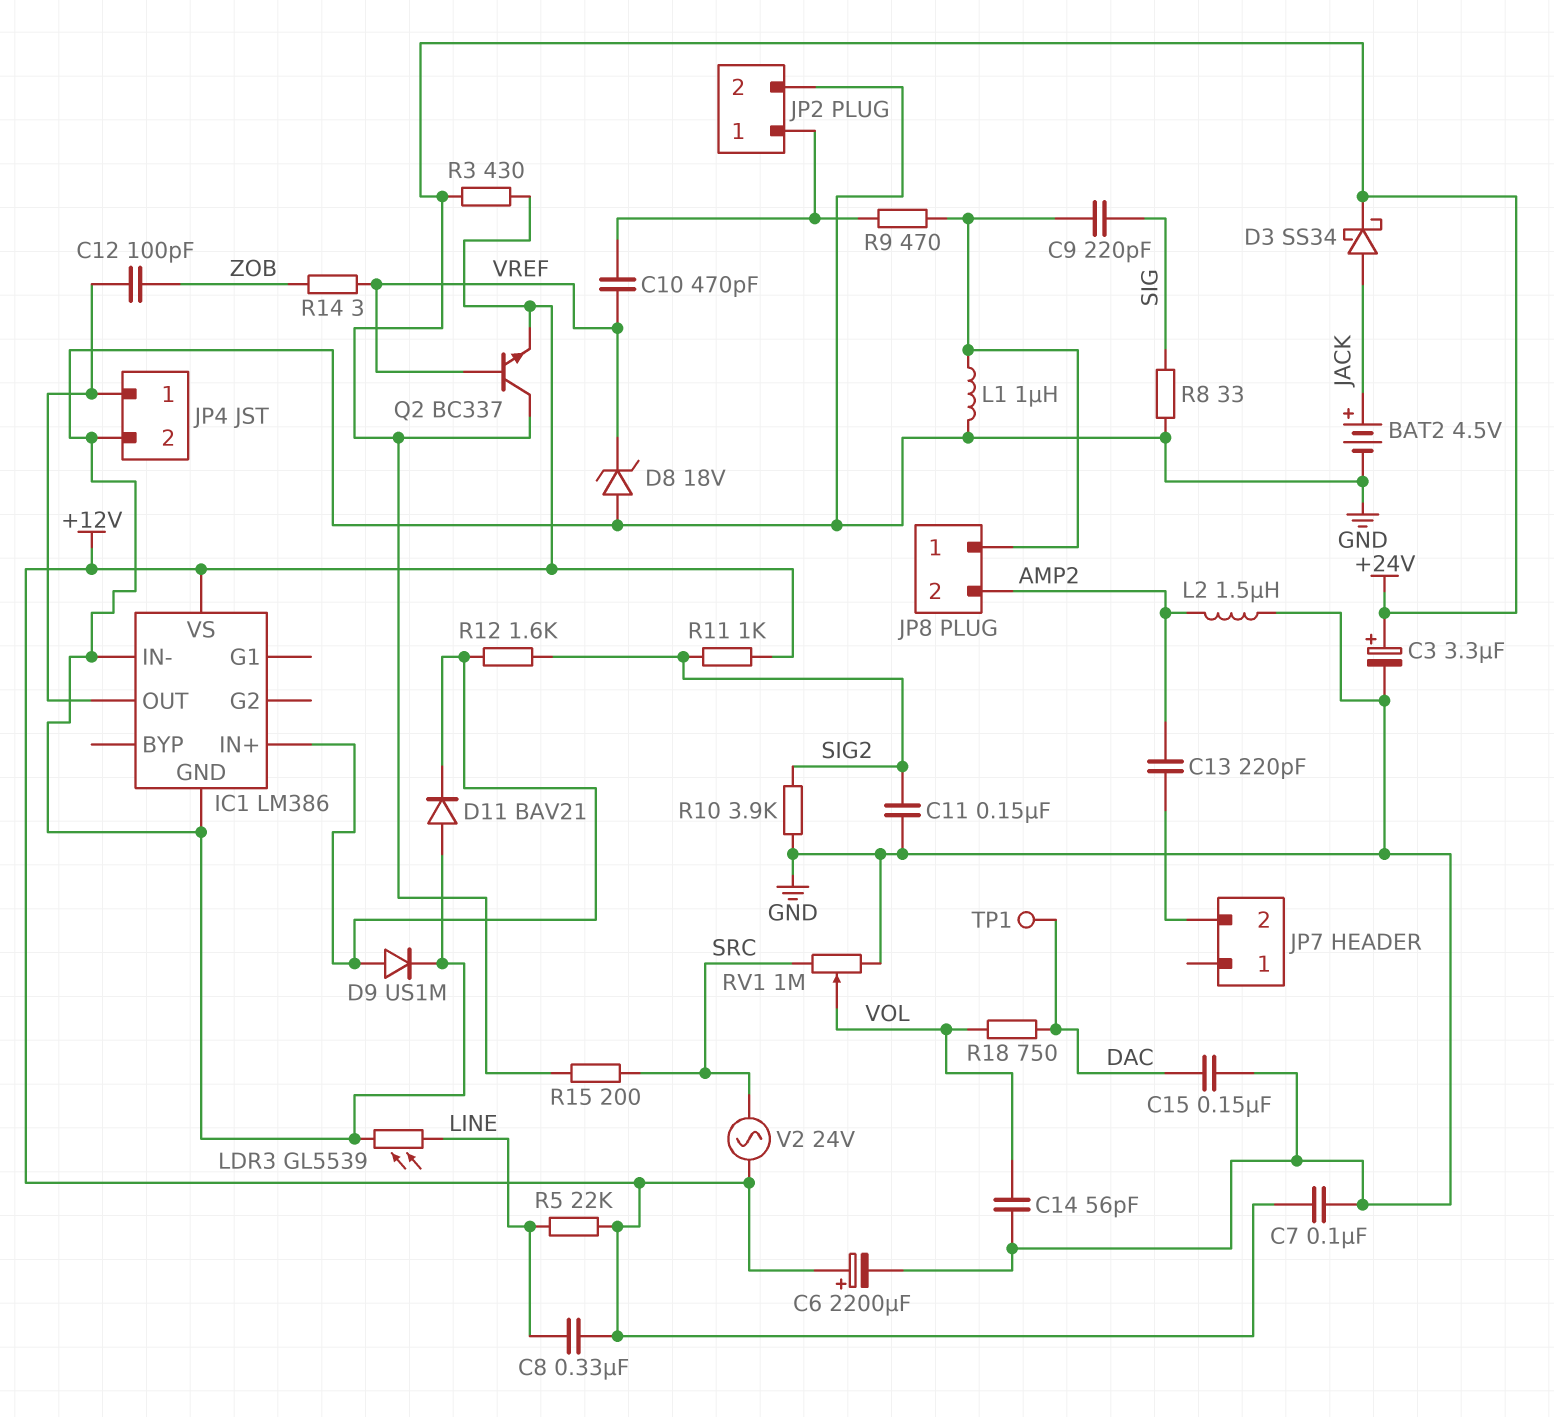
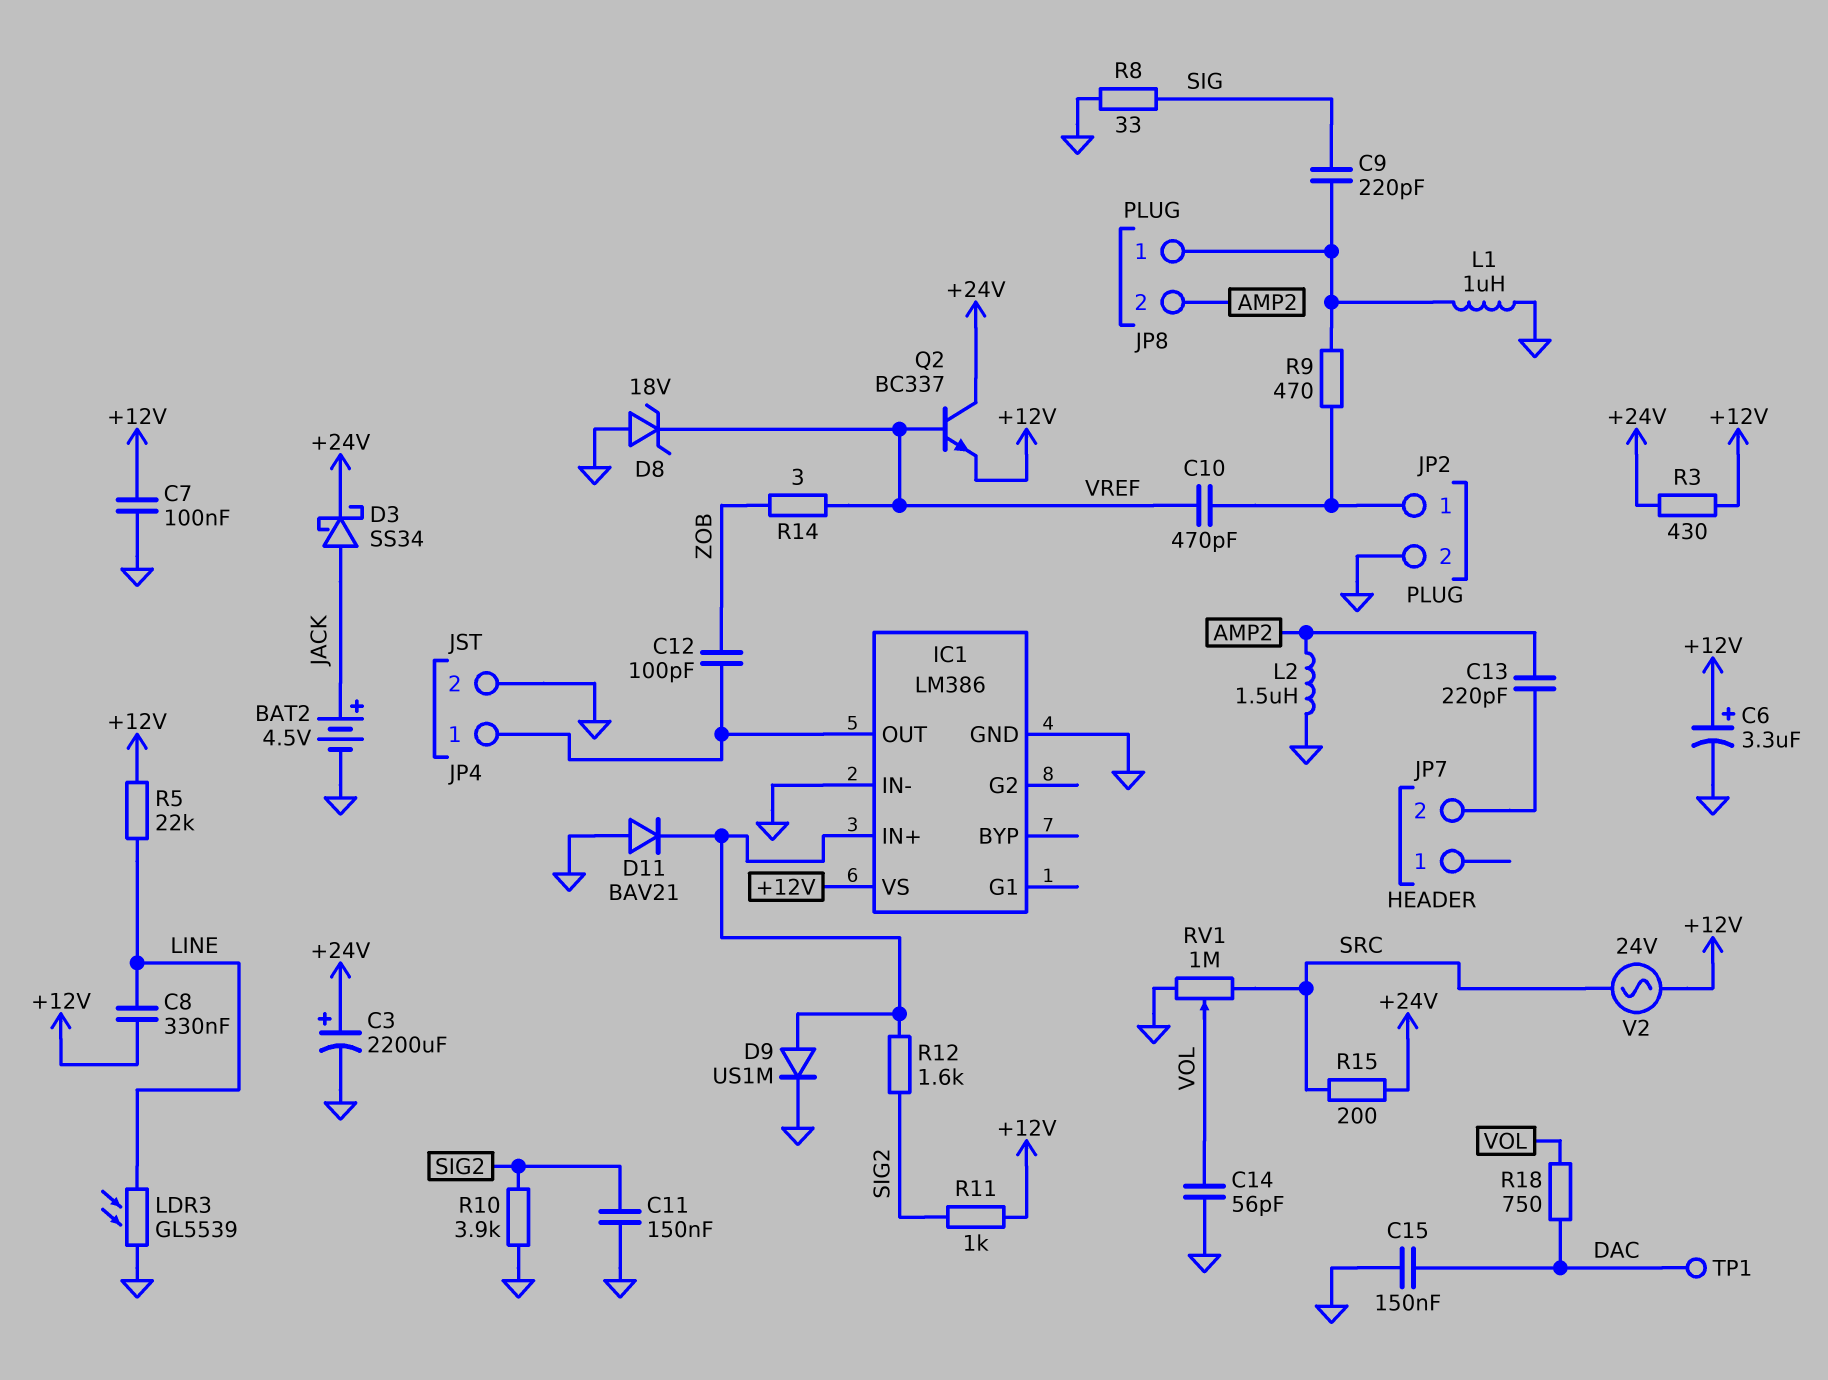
C3: 3.3uF (plus +24V, minus GND) -> 2200uF (plus +24V, minus GND)
C6: 2200uF (plus +12V, minus GND) -> 3.3uF (plus +12V, minus GND)

